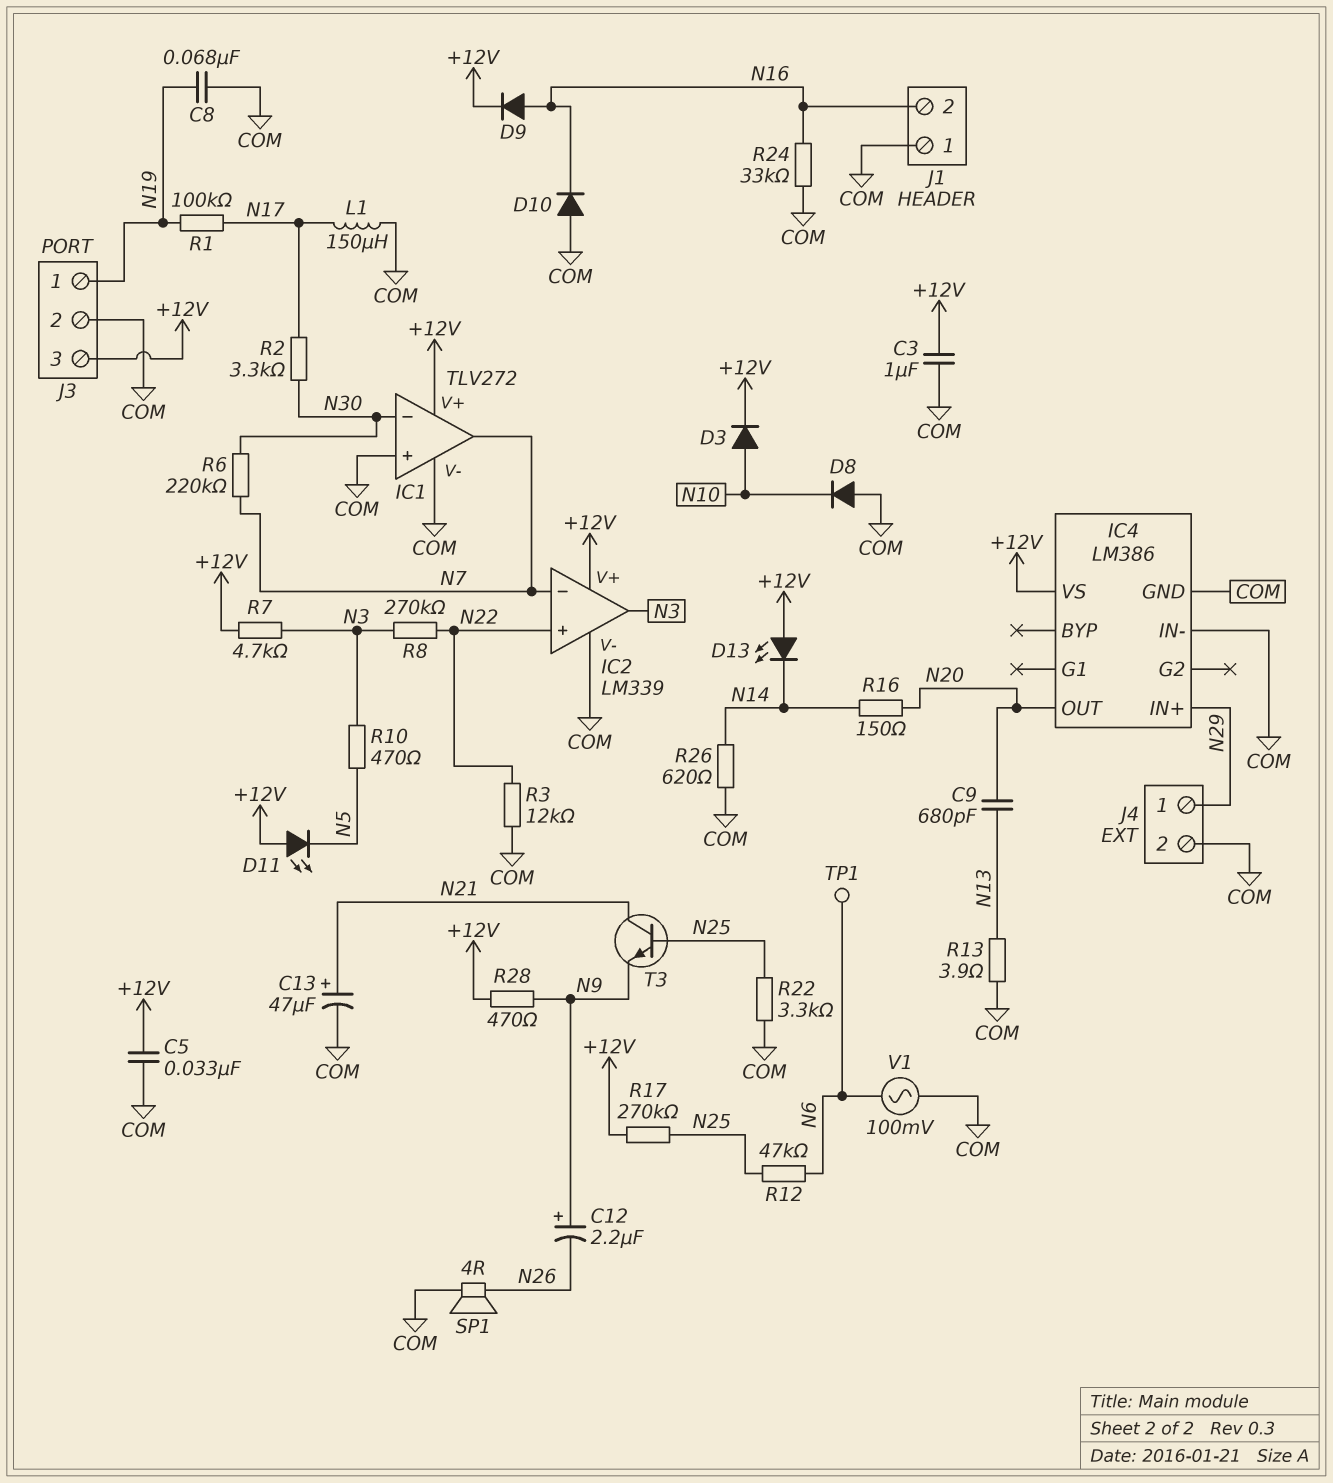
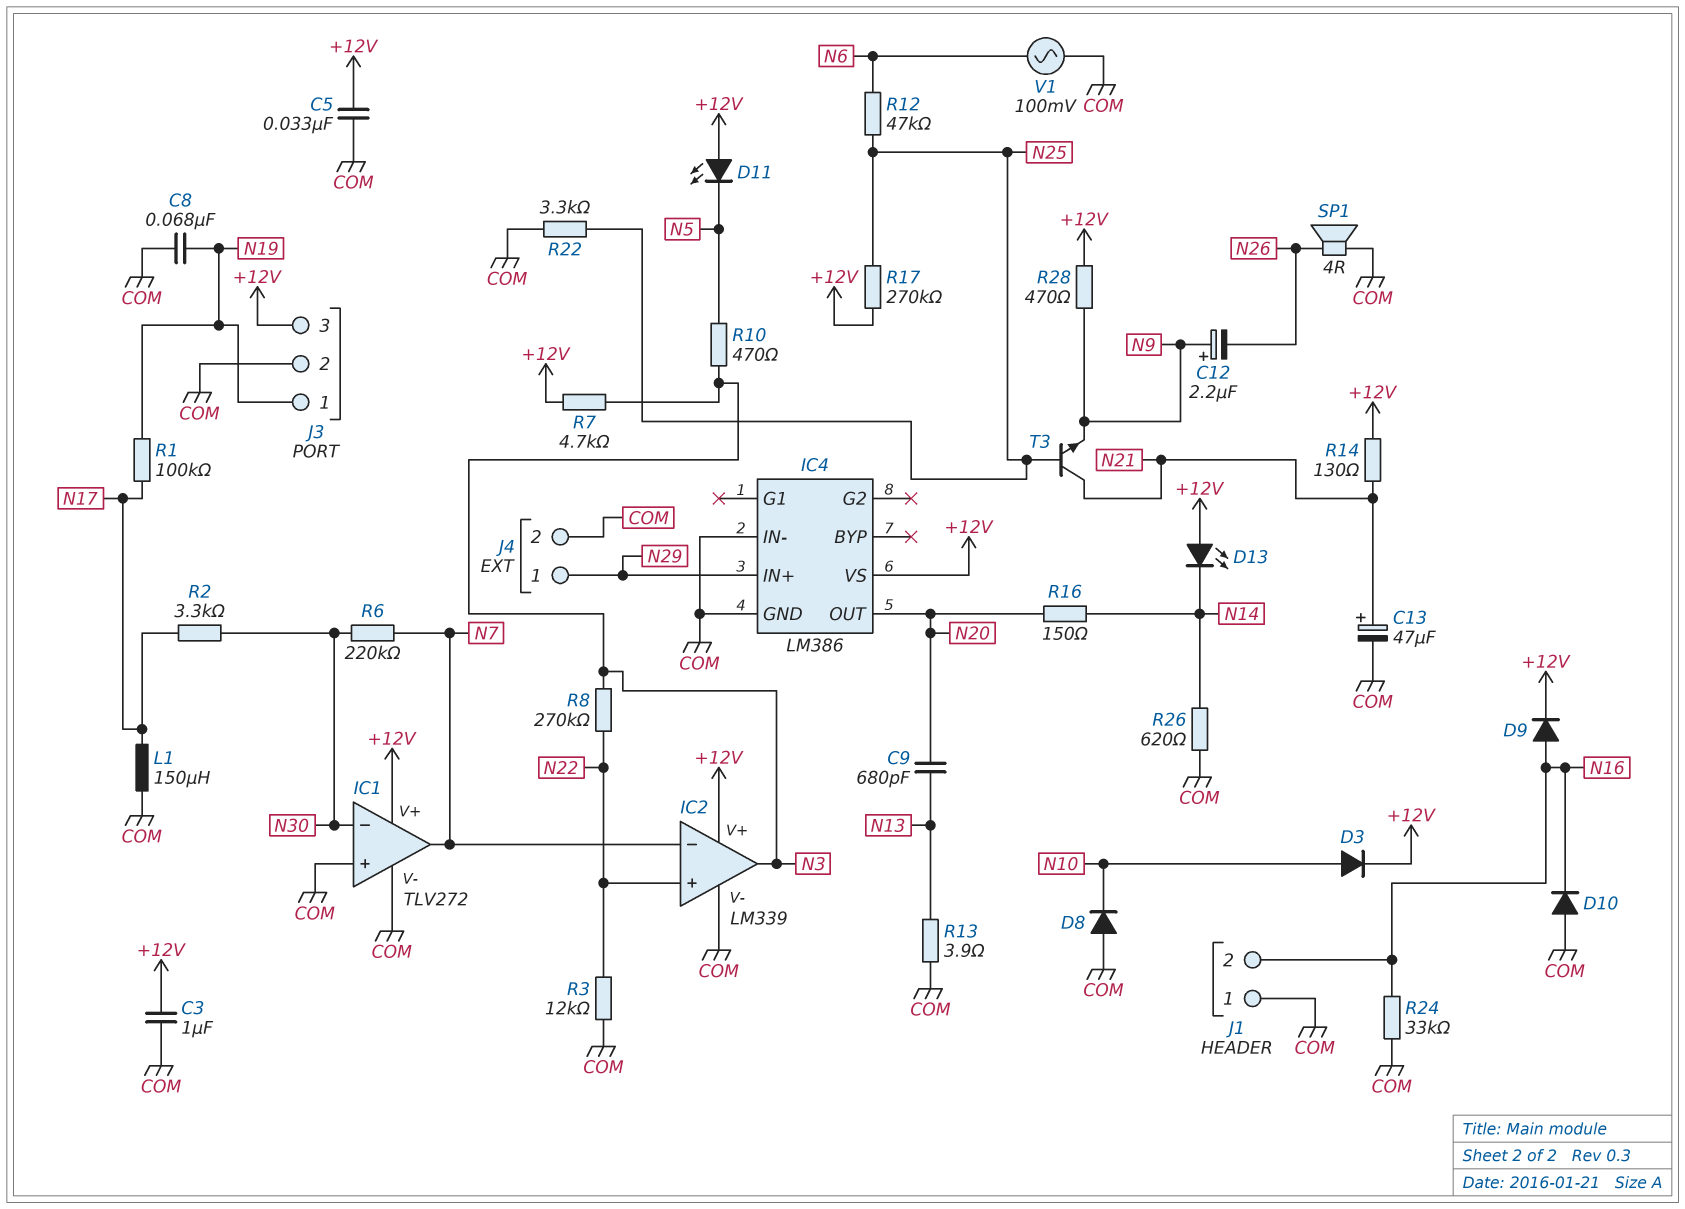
R14: none -> 130 (+12V, N21)
TP1: test point (N6) -> none

